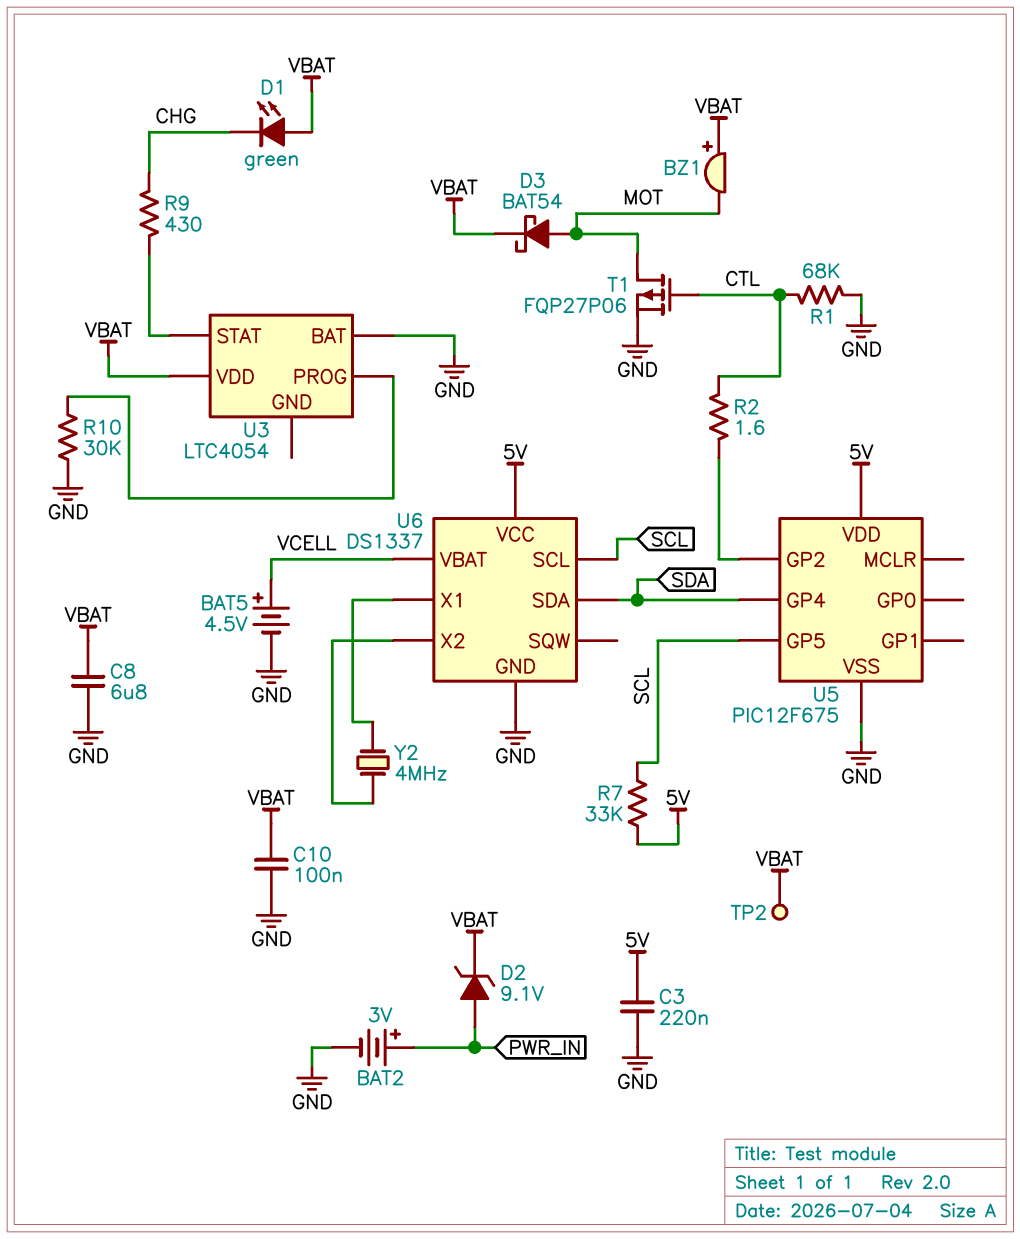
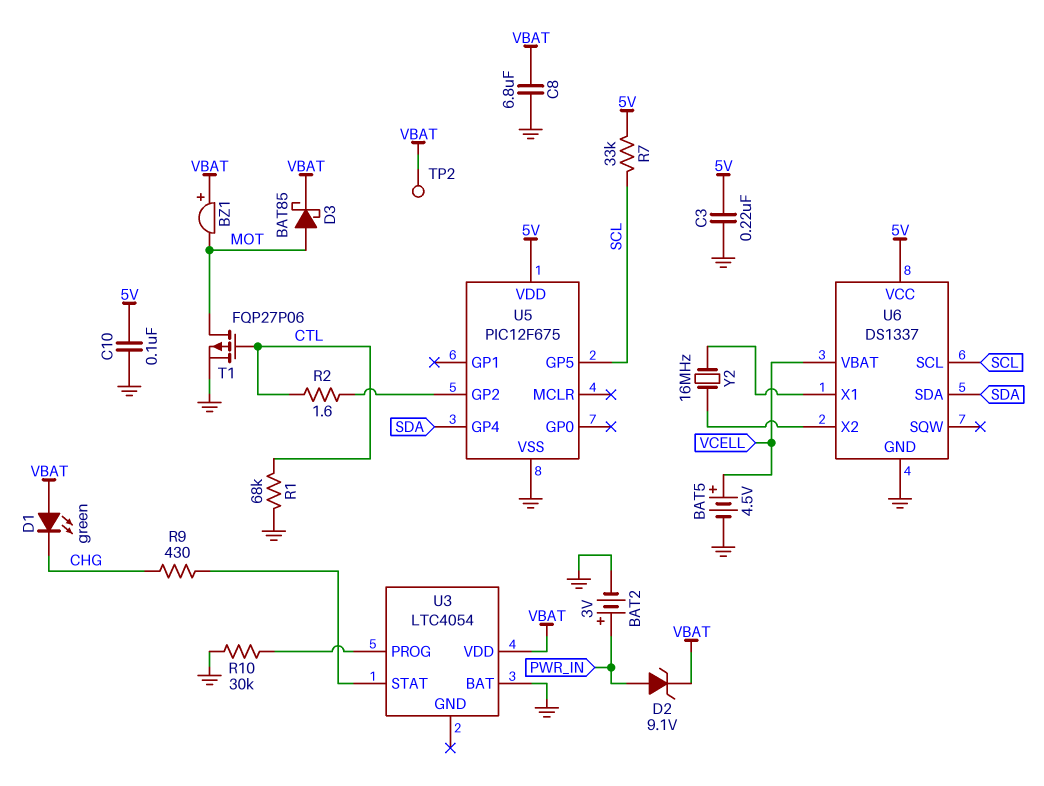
C10: 100nF (GND, VBAT) -> 100nF (5V, GND)
D3: schottky BAT54 (A MOT, K VBAT) -> schottky BAT85 (A MOT, K VBAT)
Y2: 4MHz (U6/X1, U6/X2) -> 16MHz (U6/X1, U6/X2)

